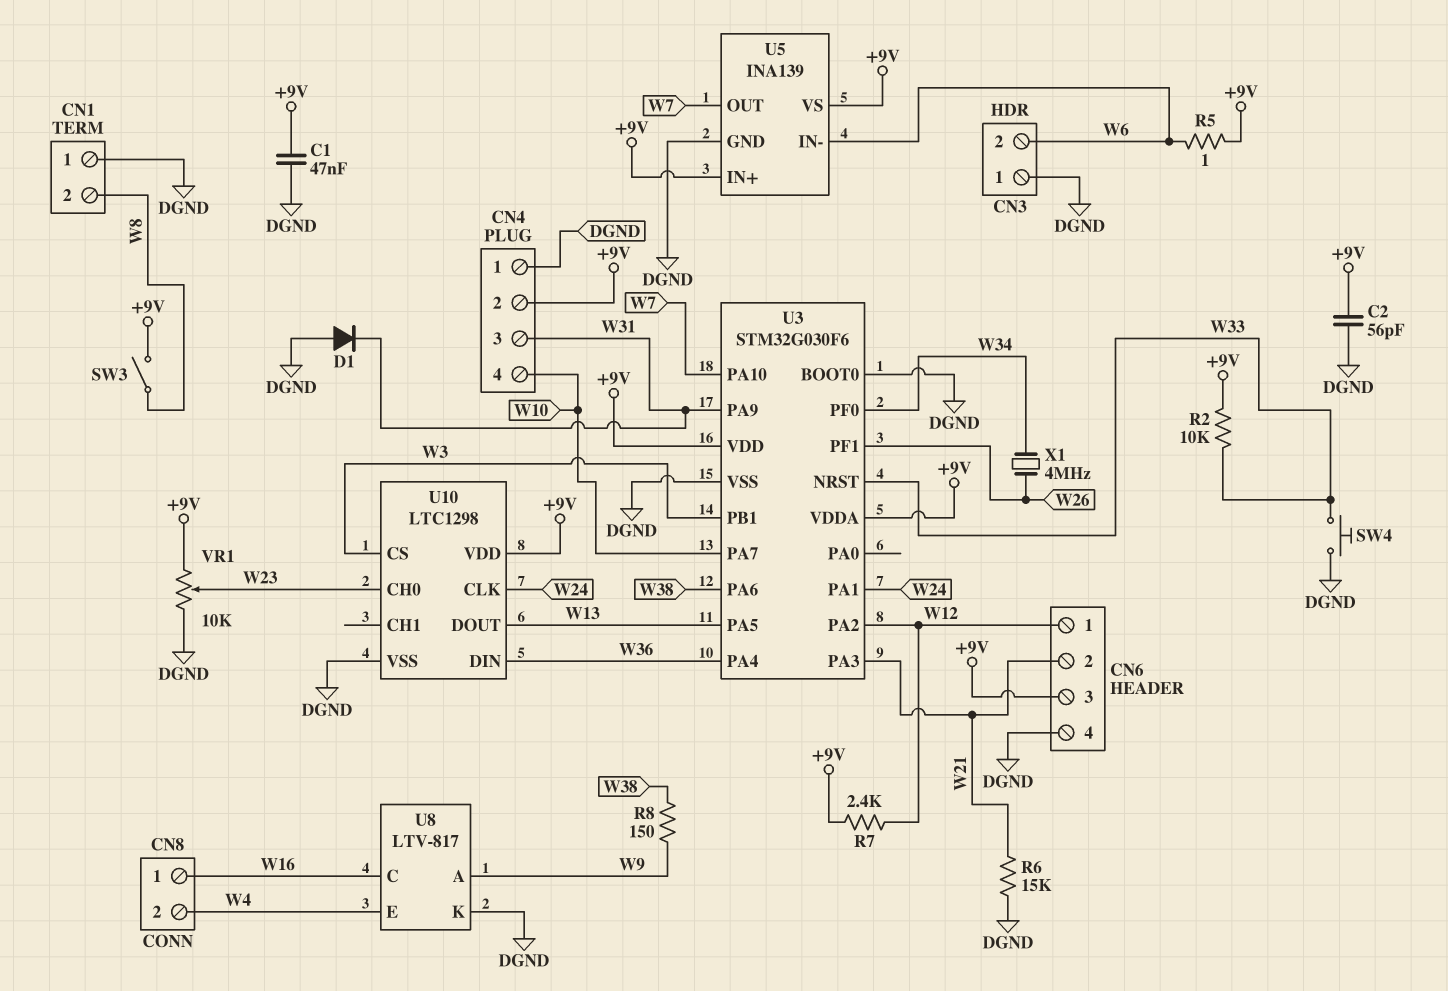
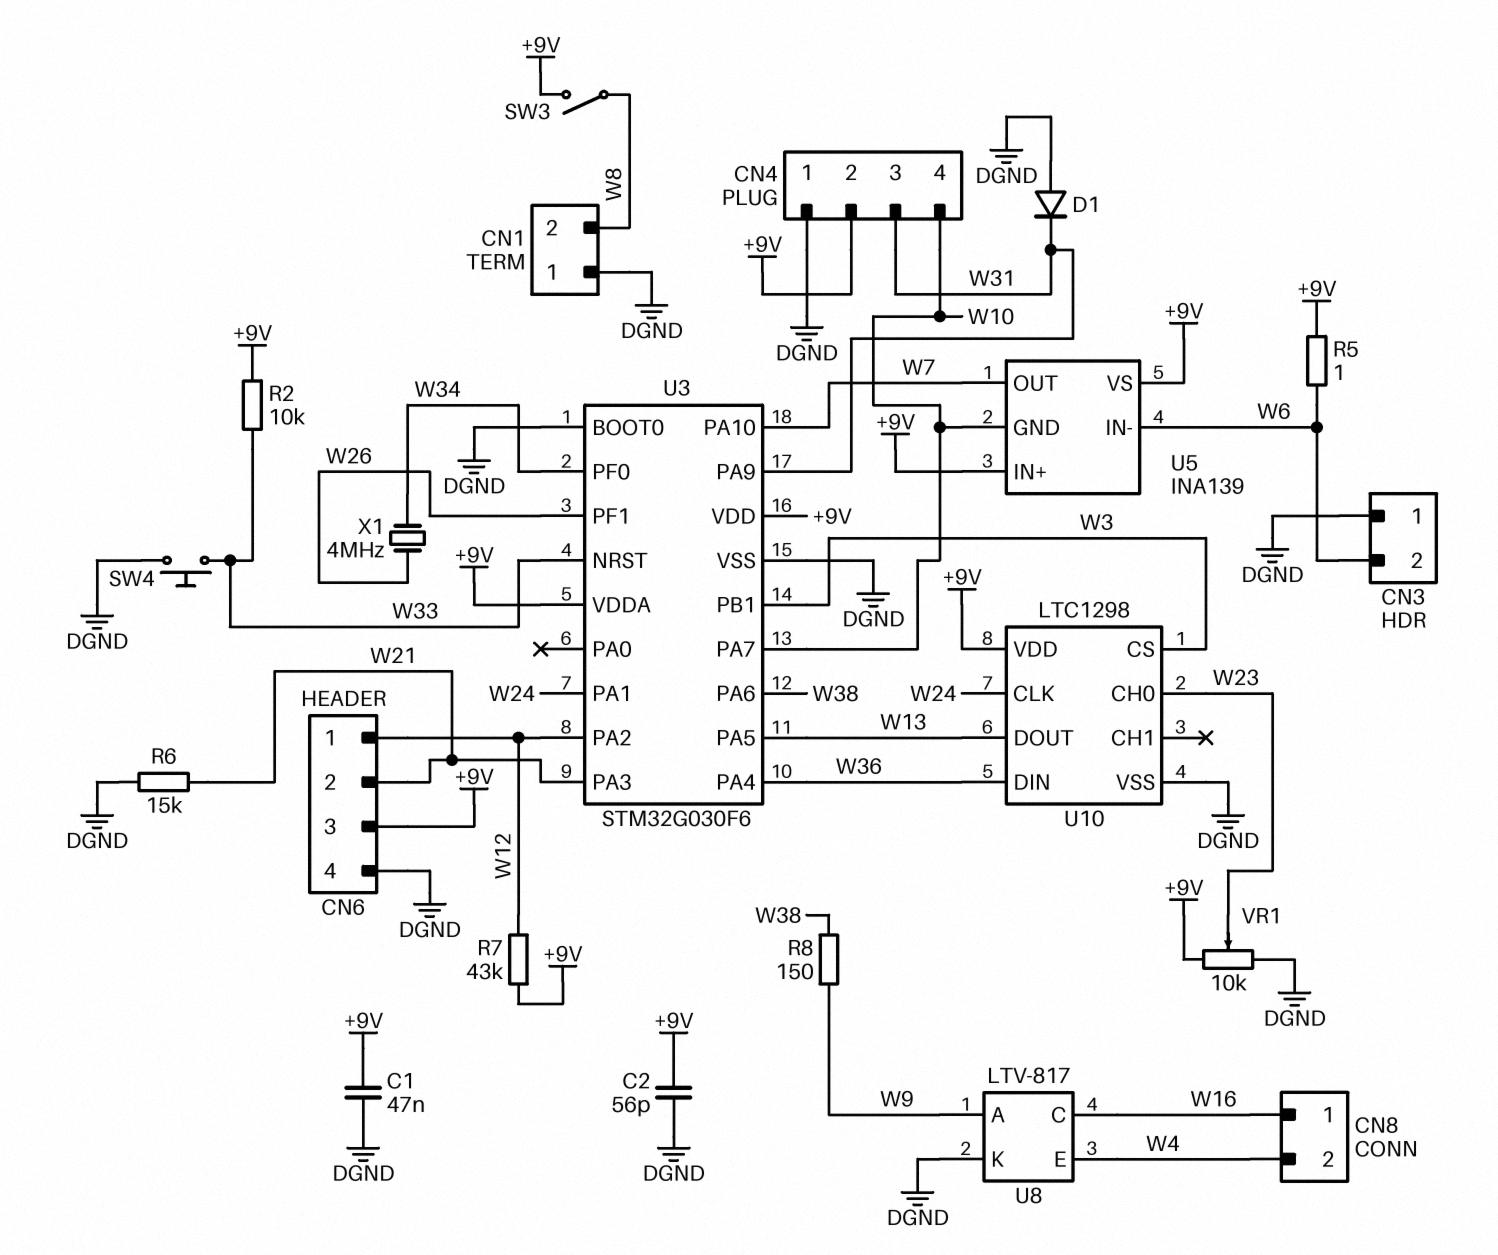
R7: 2.4k (+9V, W12) -> 43k (+9V, W12)
U5 pin GND: DGND -> W10

